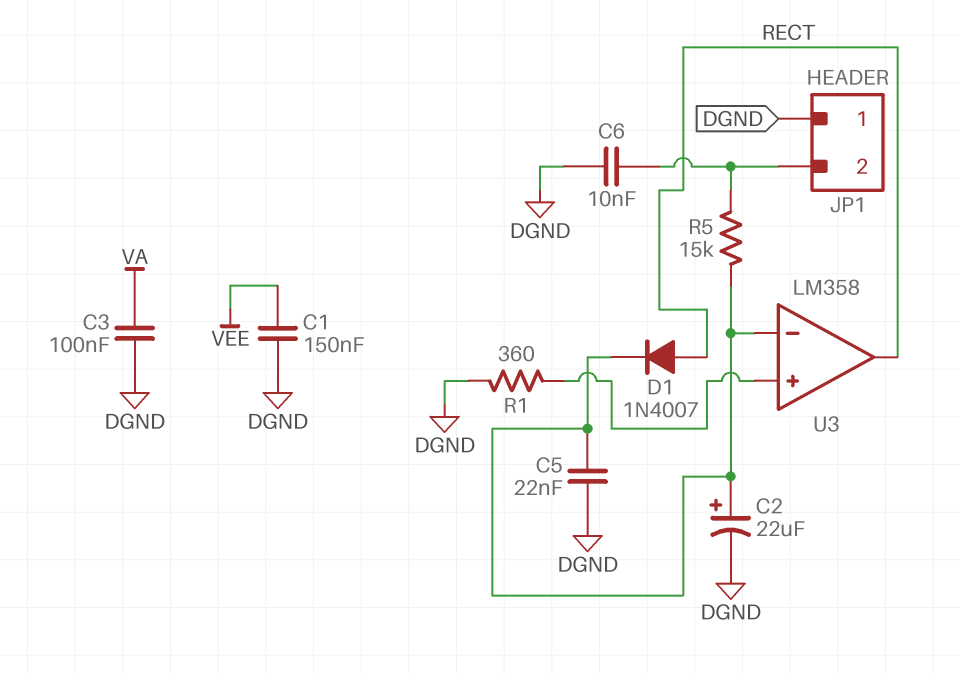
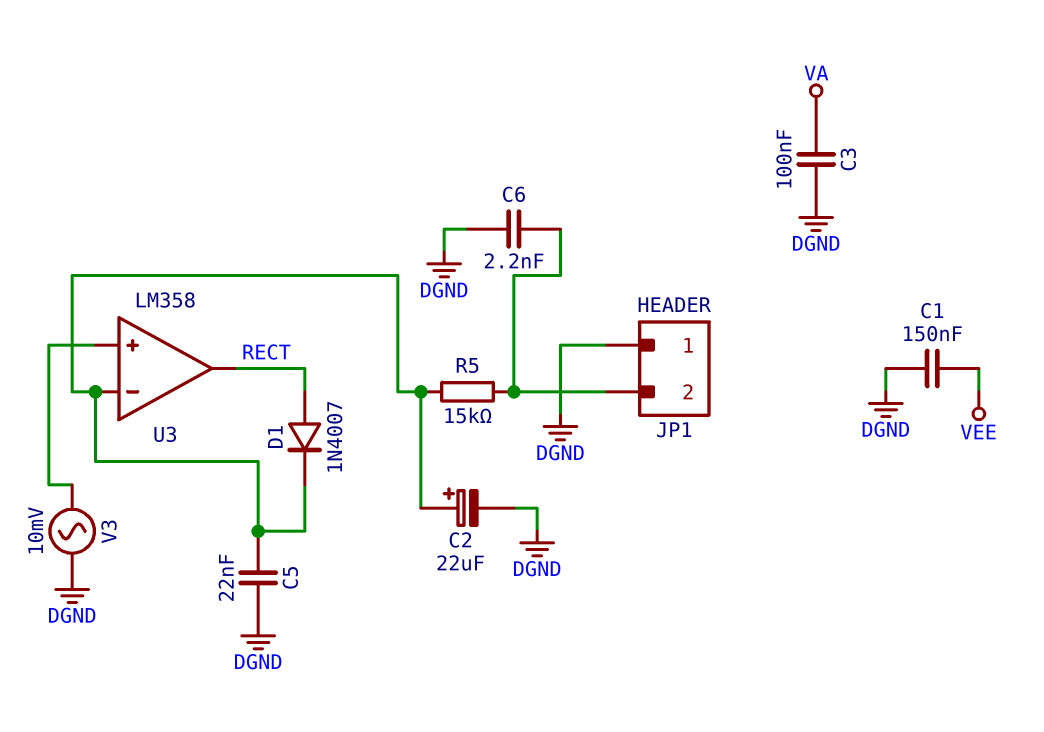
C6: 10nF (DGND, JP1/2) -> 2.2nF (DGND, JP1/2)
R1: 360 (DGND, U3/in+) -> none
V3: none -> AC 10mV (DGND, U3/in+)

